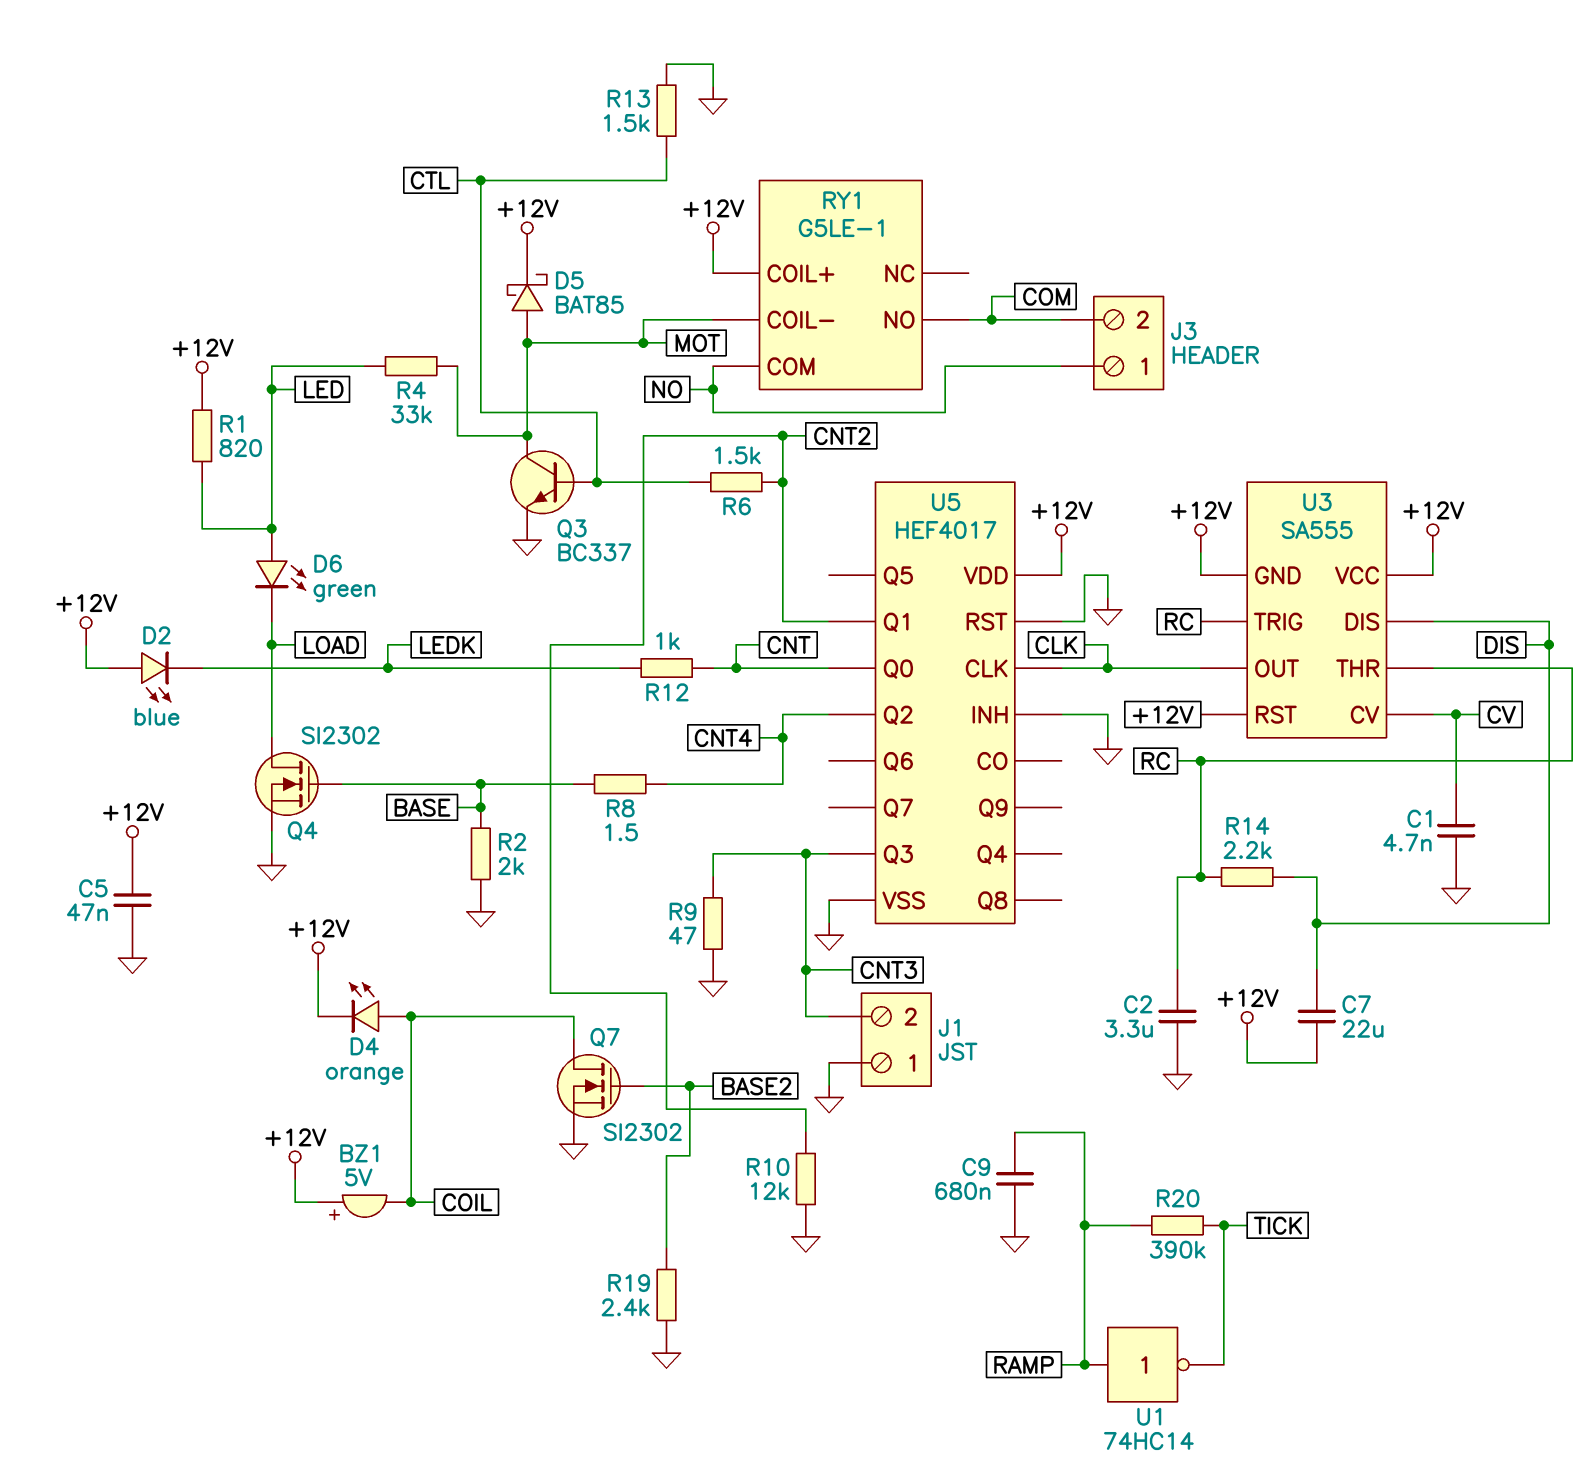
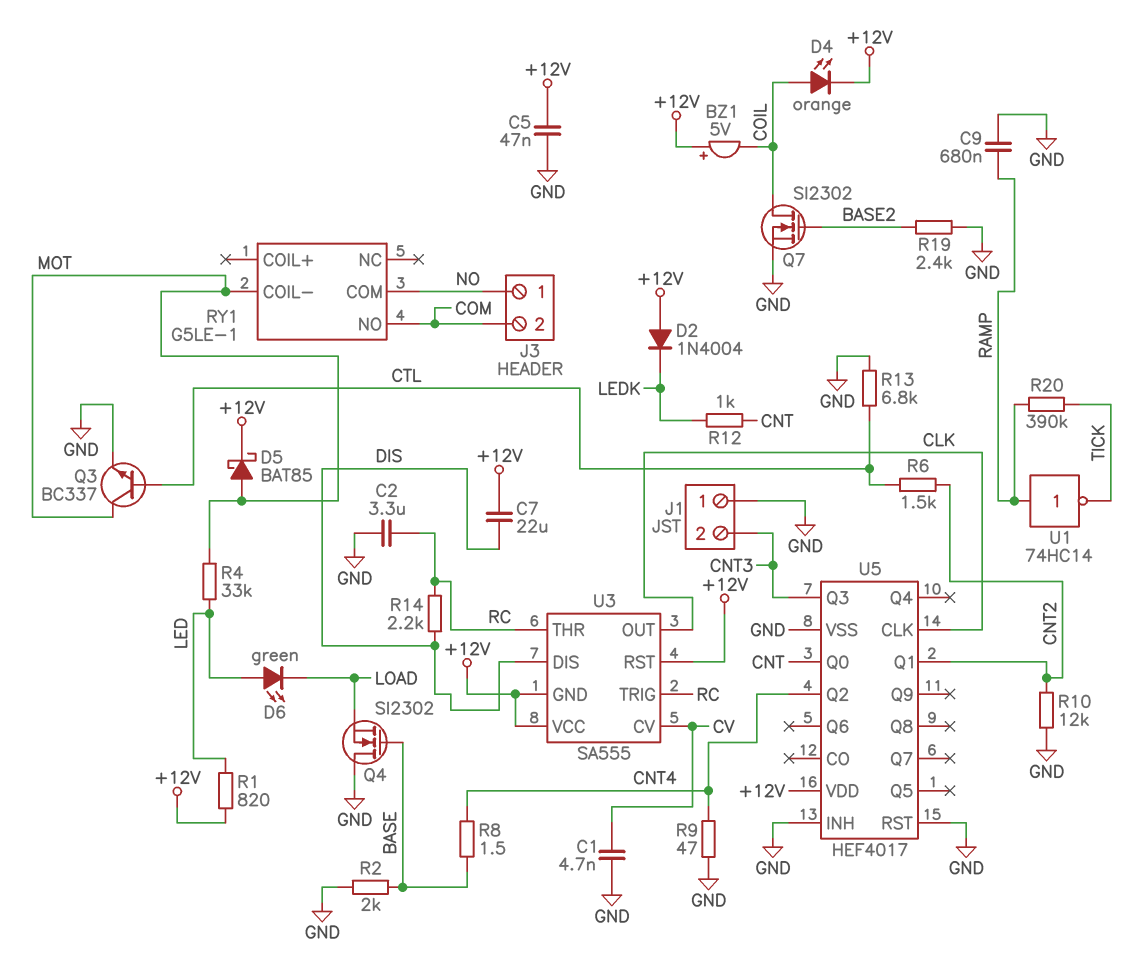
D2: LED blue (A +12V, K LEDK) -> diode 1N4004 (A +12V, K LEDK)
Q4: NMOS SI2302 (G BASE, D LOAD, S GND) -> NMOS SI2302 (G BASE, D GND, S LOAD)
R9: 47 (CNT3, GND) -> 47 (CNT4, GND)
R13: 1.5k (CTL, GND) -> 6.8k (CTL, GND)
RY1 pin COIL+: +12V -> none

